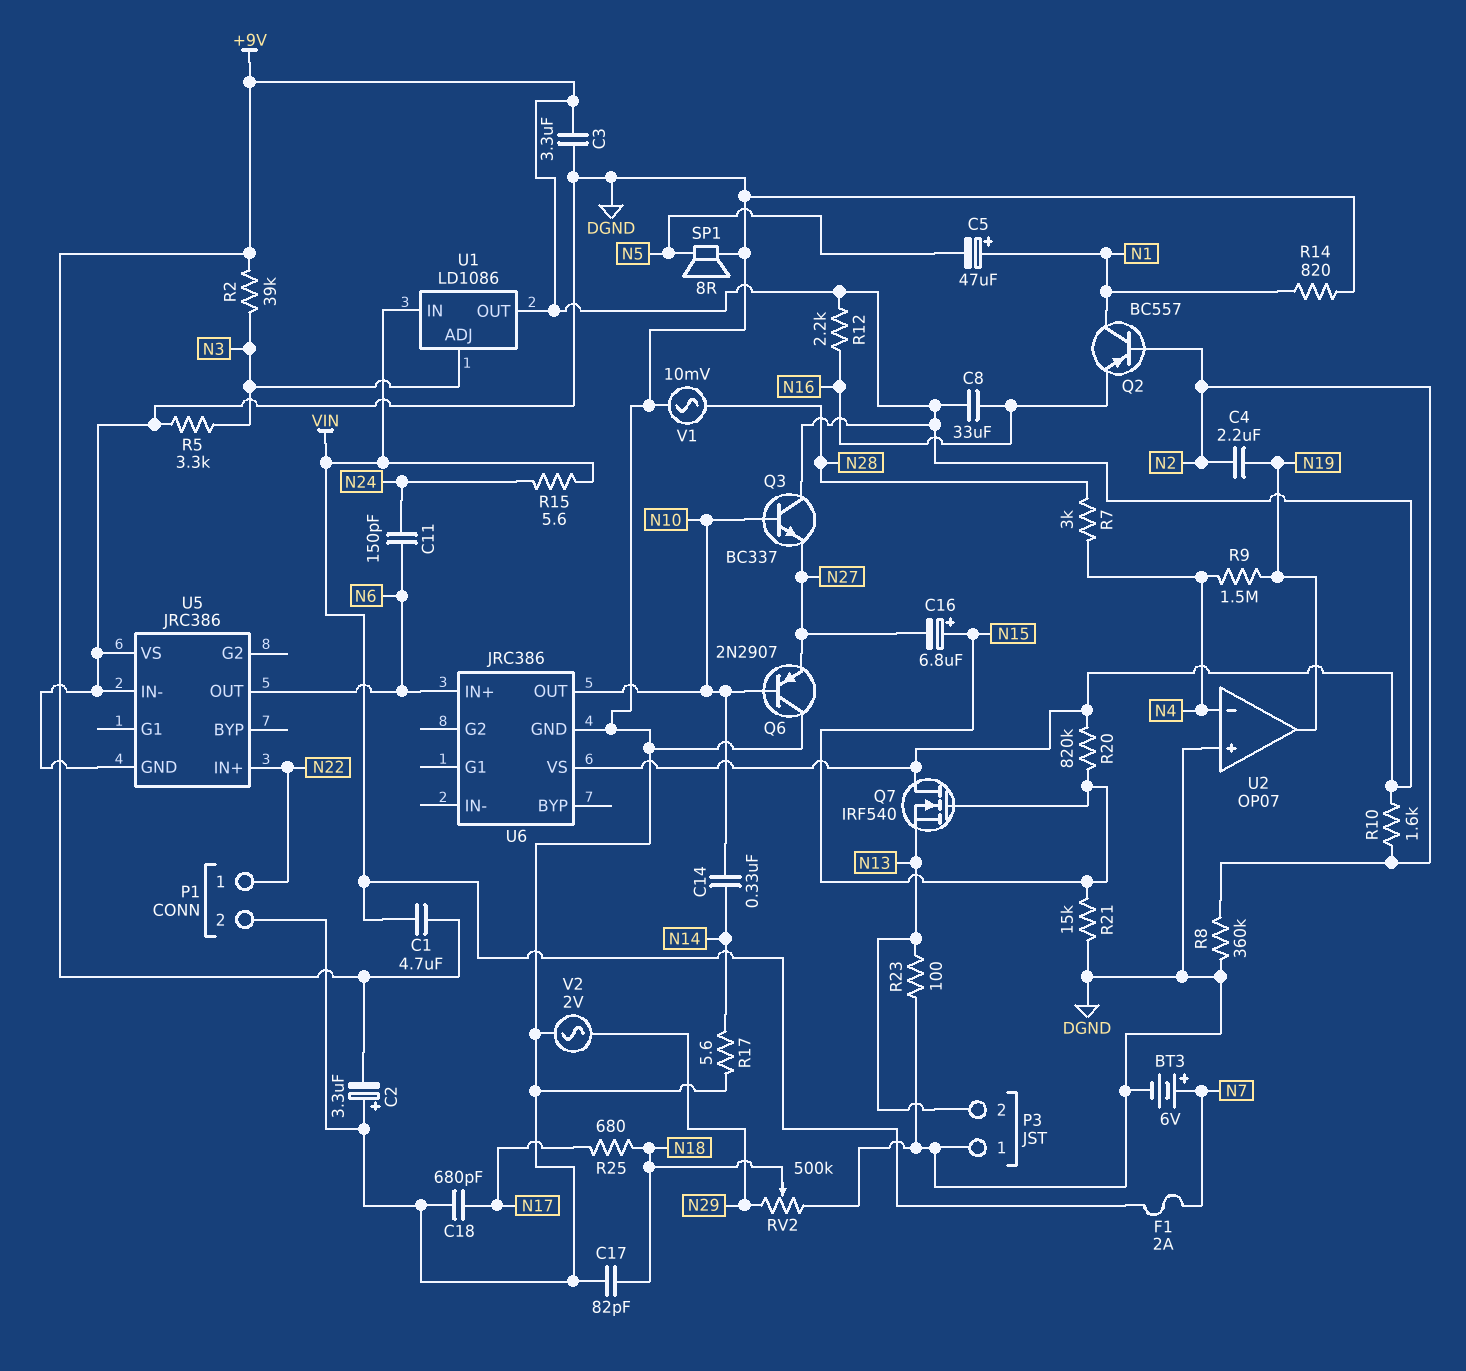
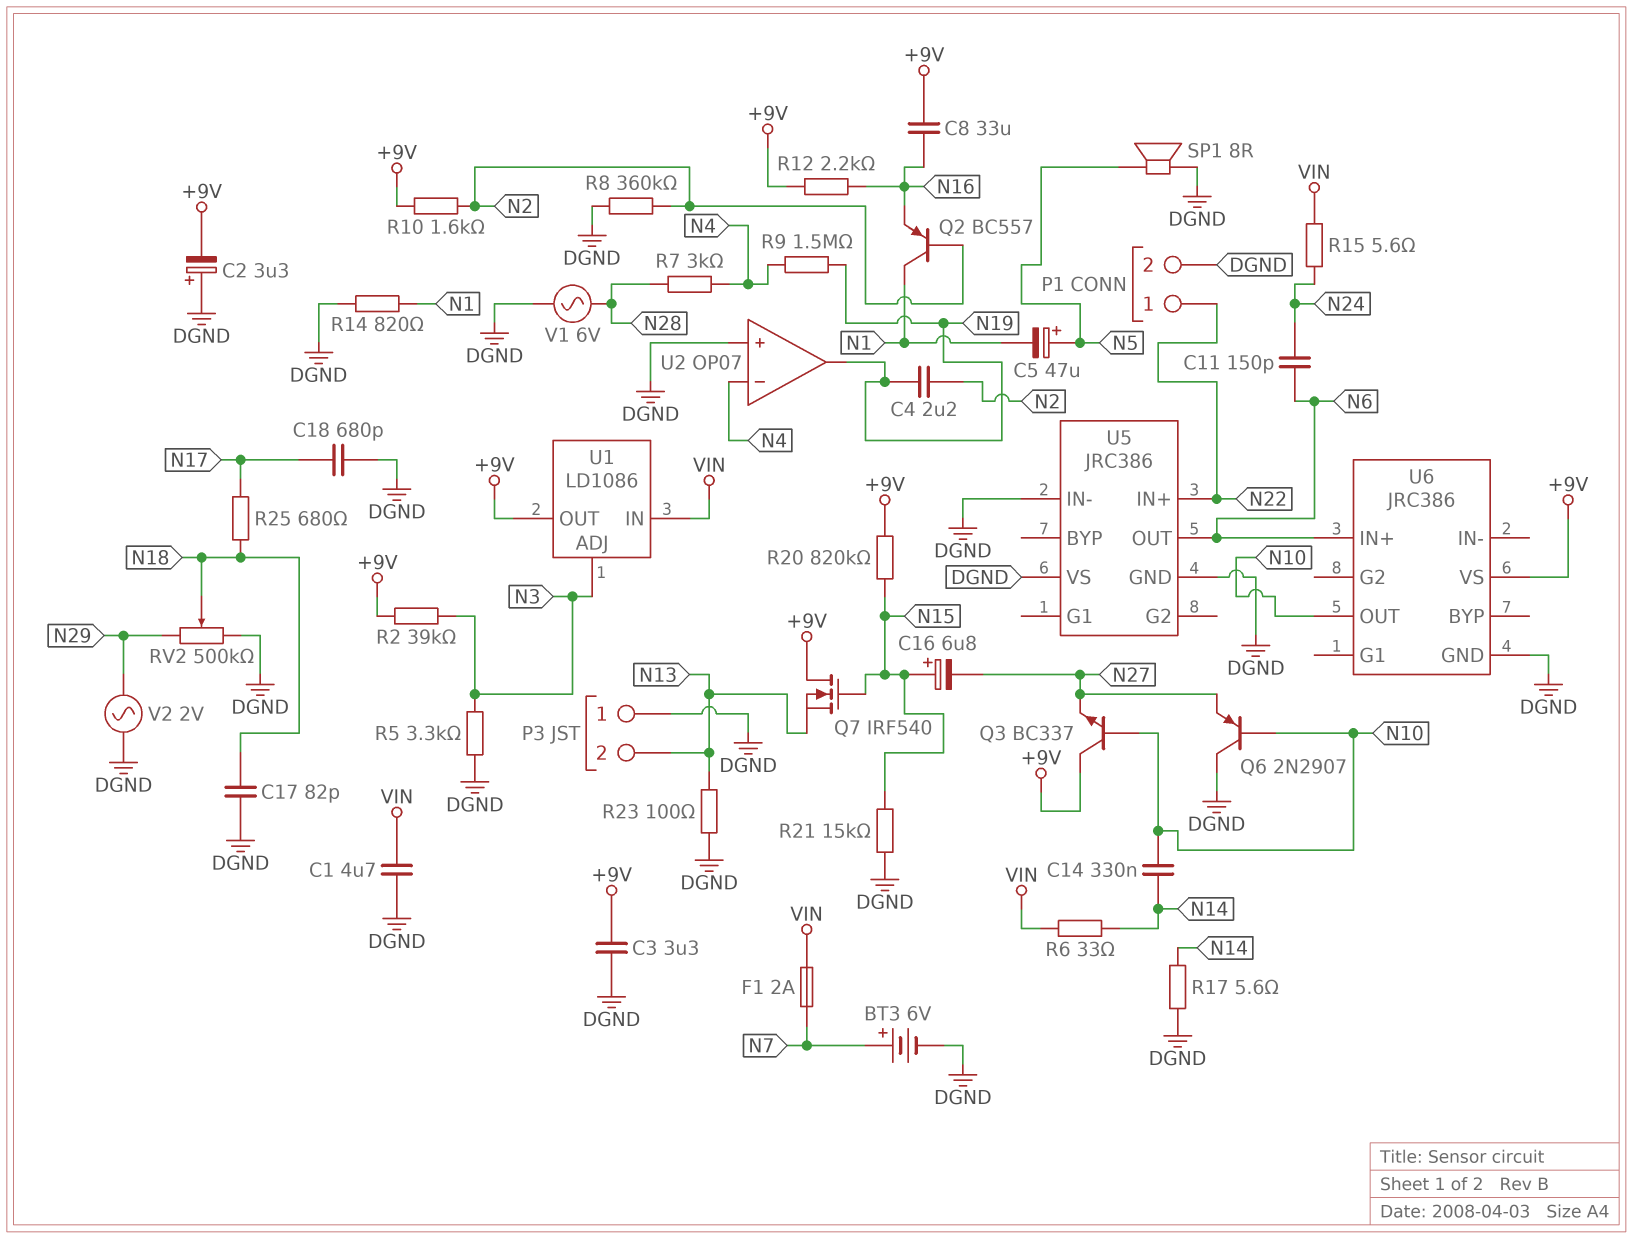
C1: 4.7uF (+9V, VIN) -> 4.7uF (DGND, VIN)
C5: 47uF (plus N1, minus N5) -> 47uF (plus N5, minus N1)
R6: none -> 33 (N14, VIN)
V1: AC 10mV (DGND, N28) -> AC 6V (DGND, N28)

